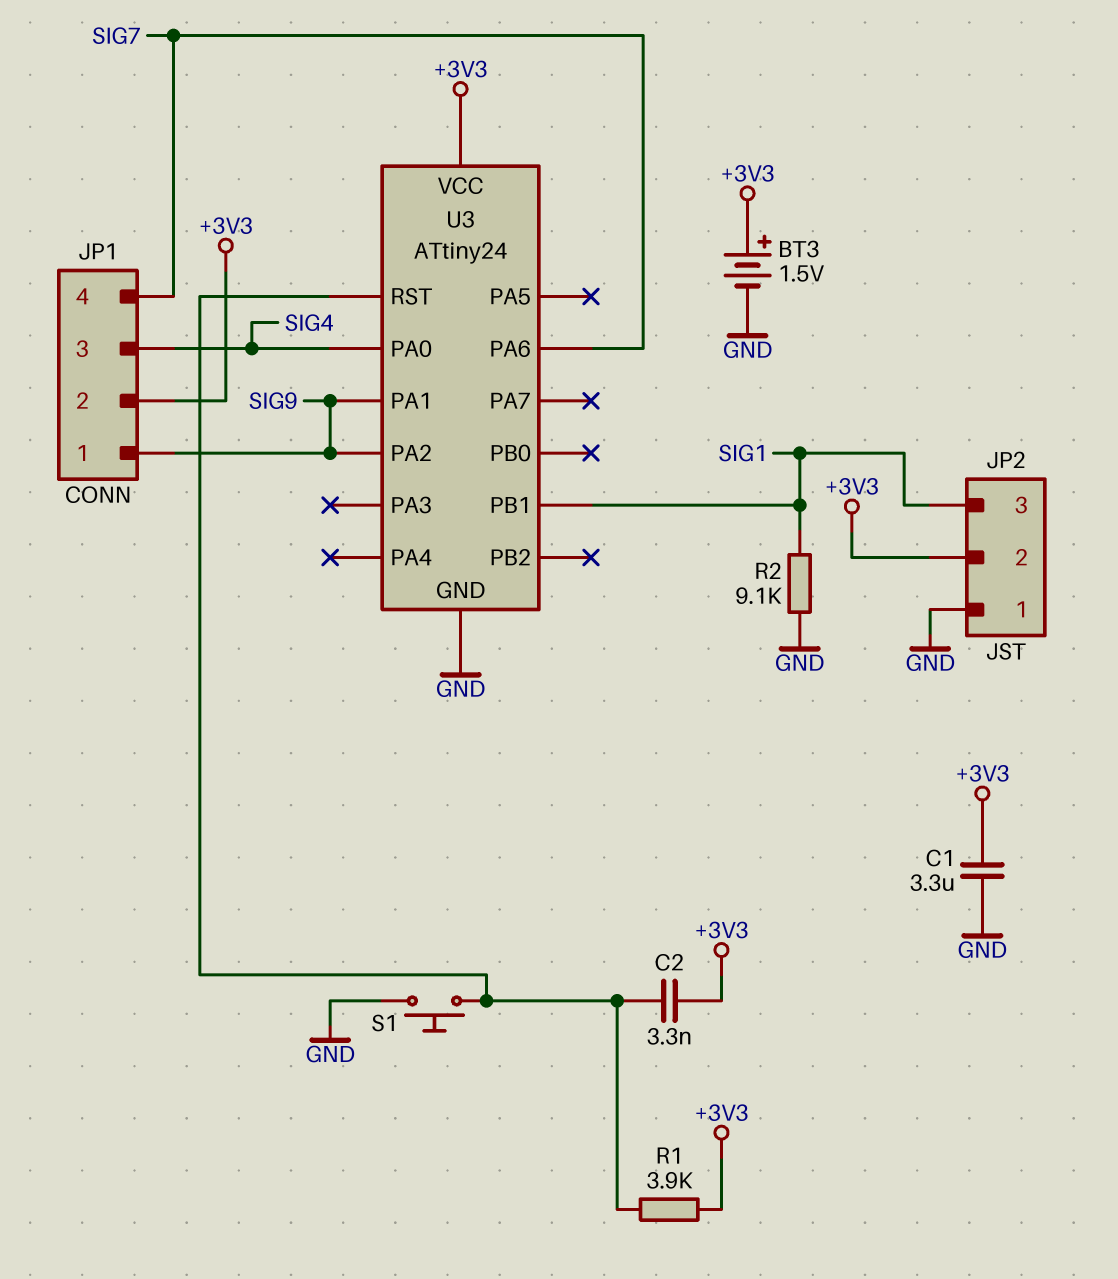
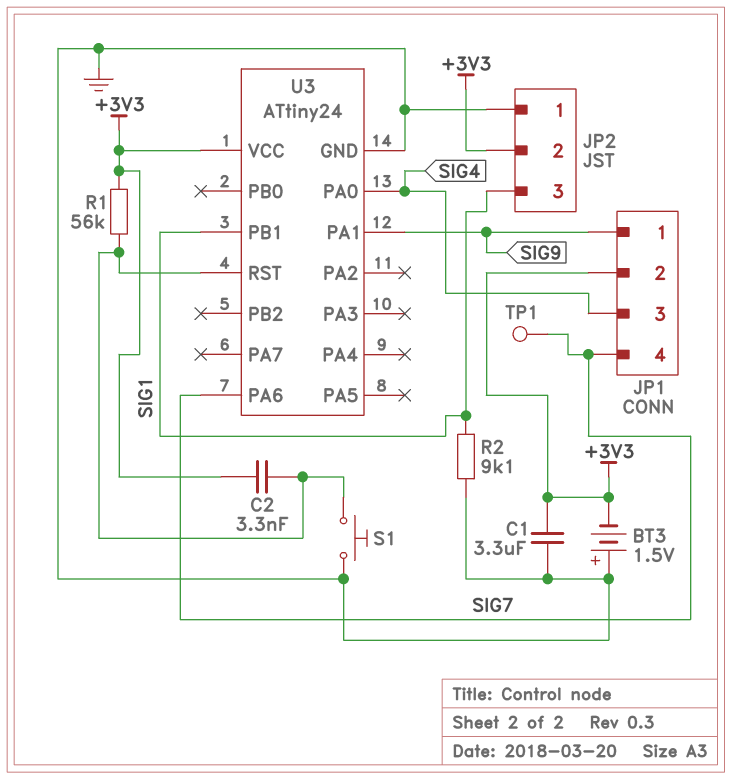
BT3: 1.5V (plus +3V3, minus GND) -> 1.5V (plus GND, minus +3V3)
R1: 3.9k (+3V3, U3/RST) -> 56k (+3V3, U3/RST)
TP1: none -> test point (SIG7)
U3 pin PA2: SIG9 -> none

